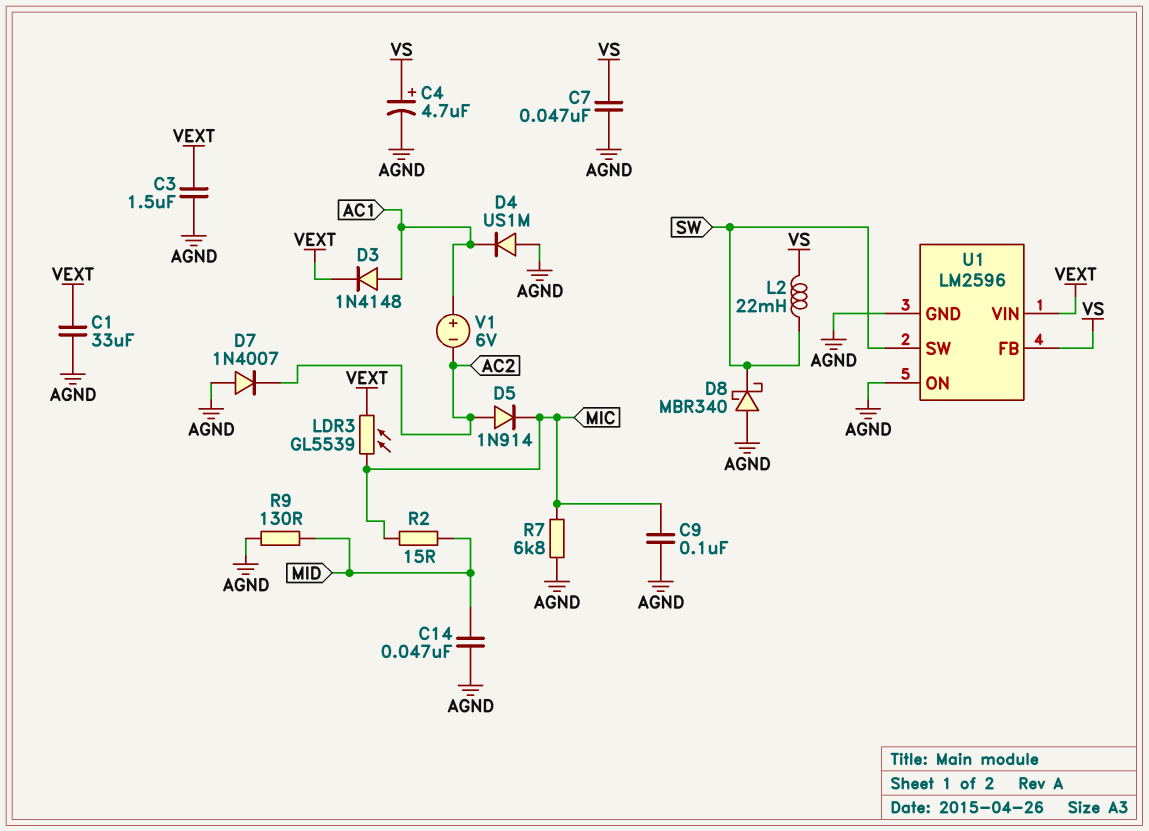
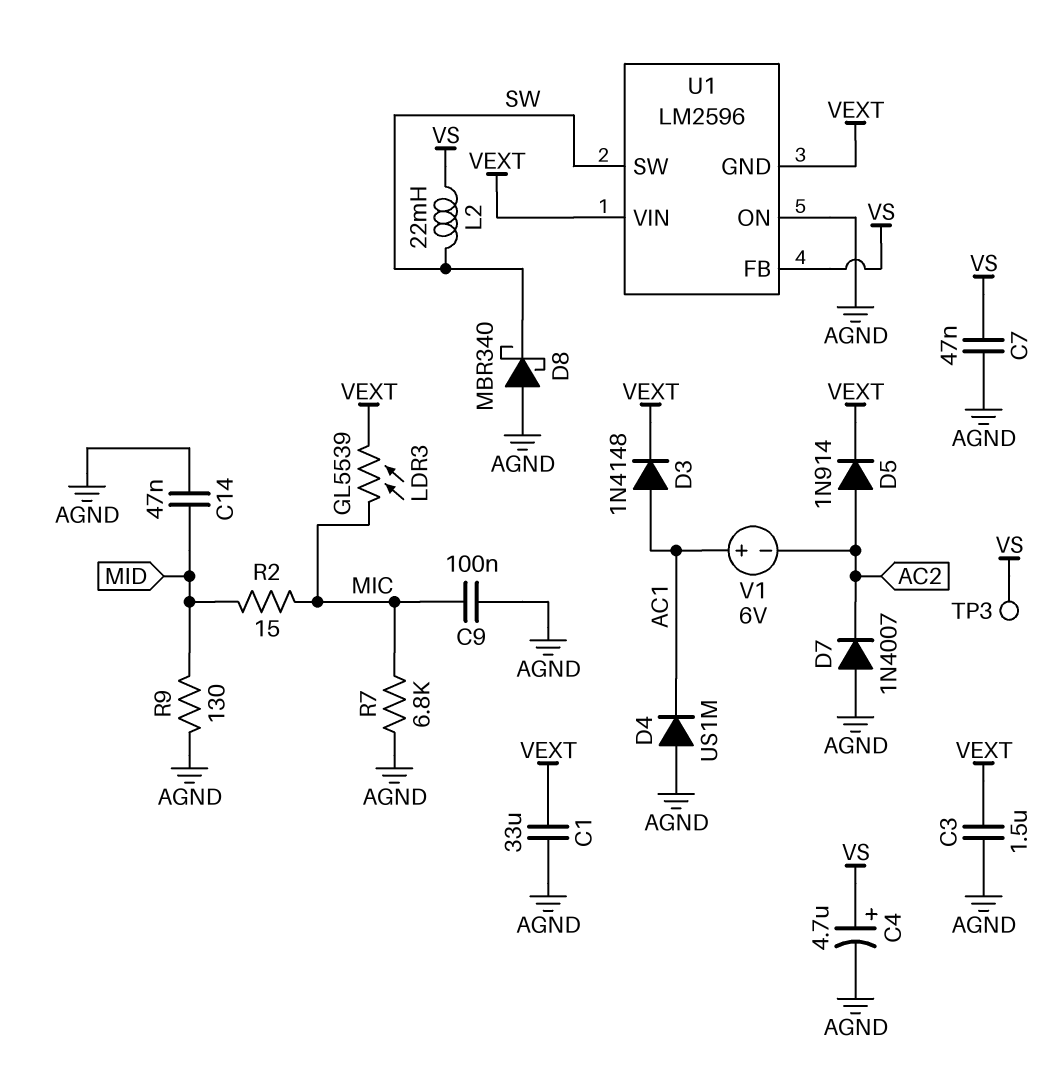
D5: diode 1N914 (A AC2, K MIC) -> diode 1N914 (A AC2, K VEXT)
TP3: none -> test point (VS)
U1 pin GND: AGND -> VEXT

